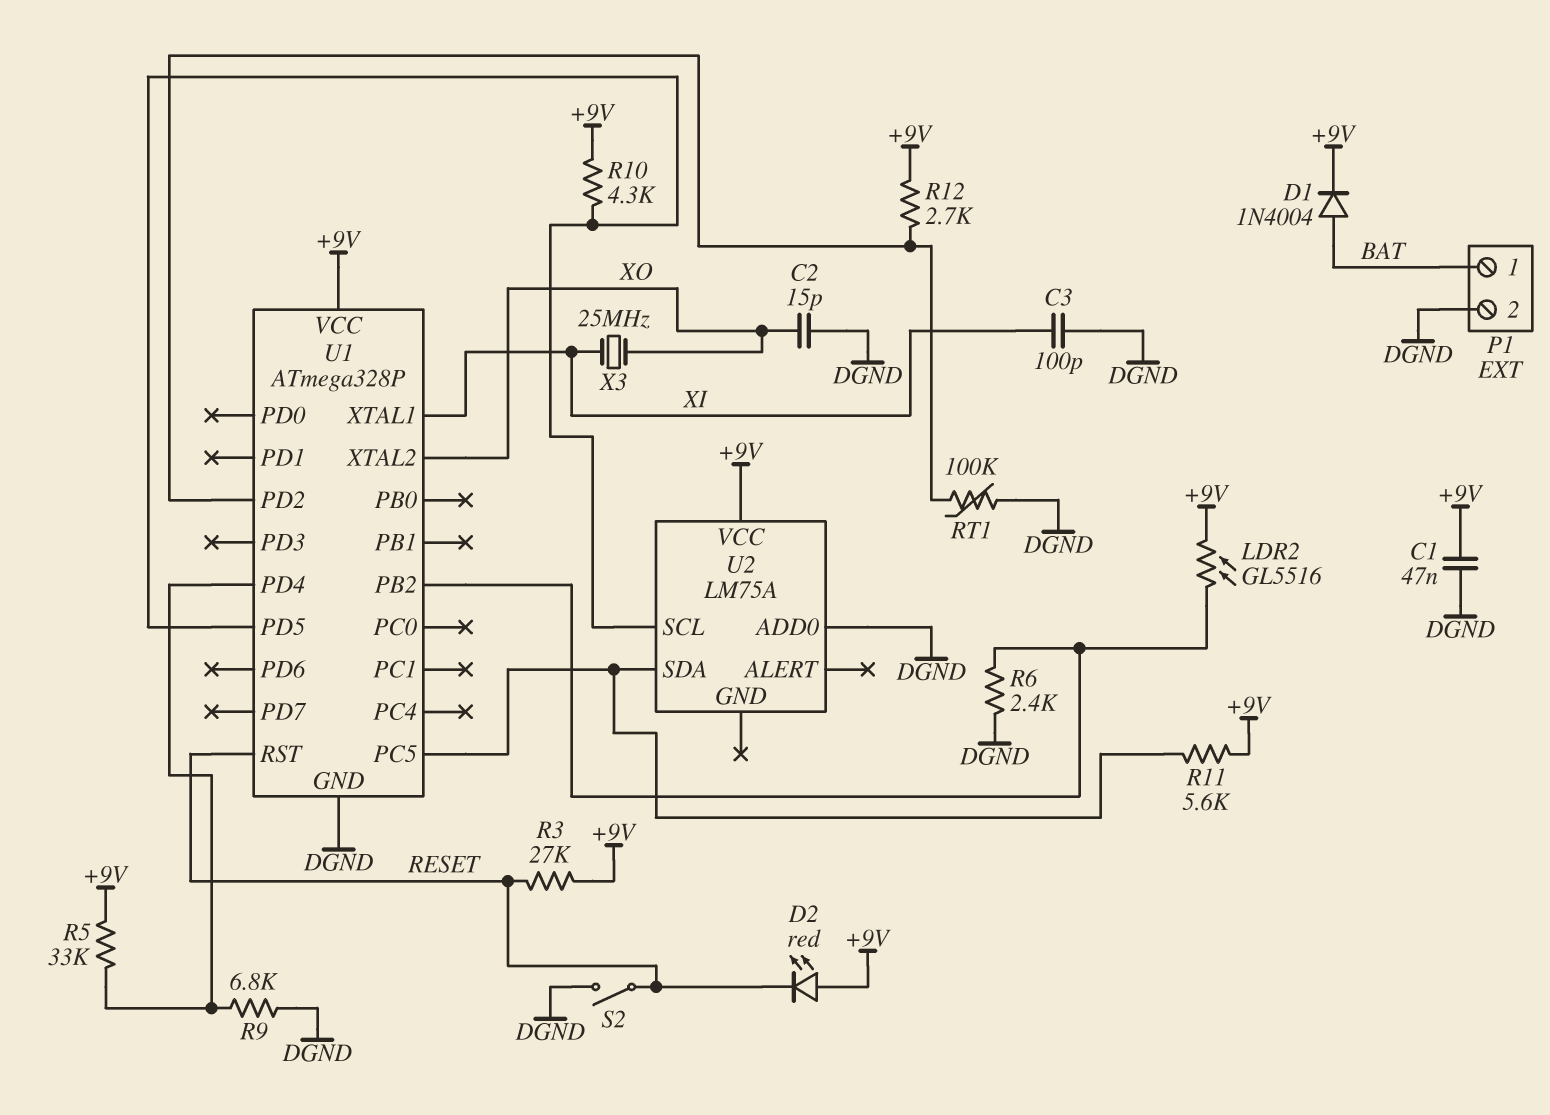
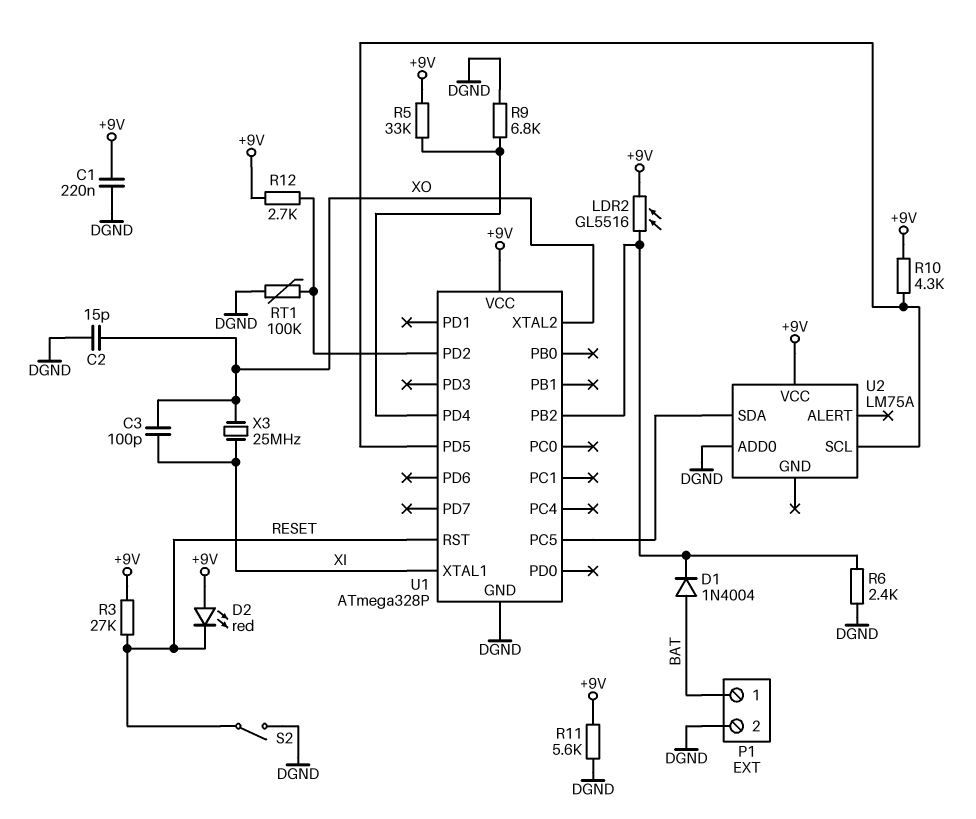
C1: 47nF (+9V, DGND) -> 220nF (+9V, DGND)
C3: 100pF (DGND, XI) -> 100pF (XI, XO)
D1: diode 1N4004 (A BAT, K +9V) -> diode 1N4004 (A BAT, K U1/PB2)
R11: 5.6k (+9V, U1/PC5) -> 5.6k (+9V, DGND)

